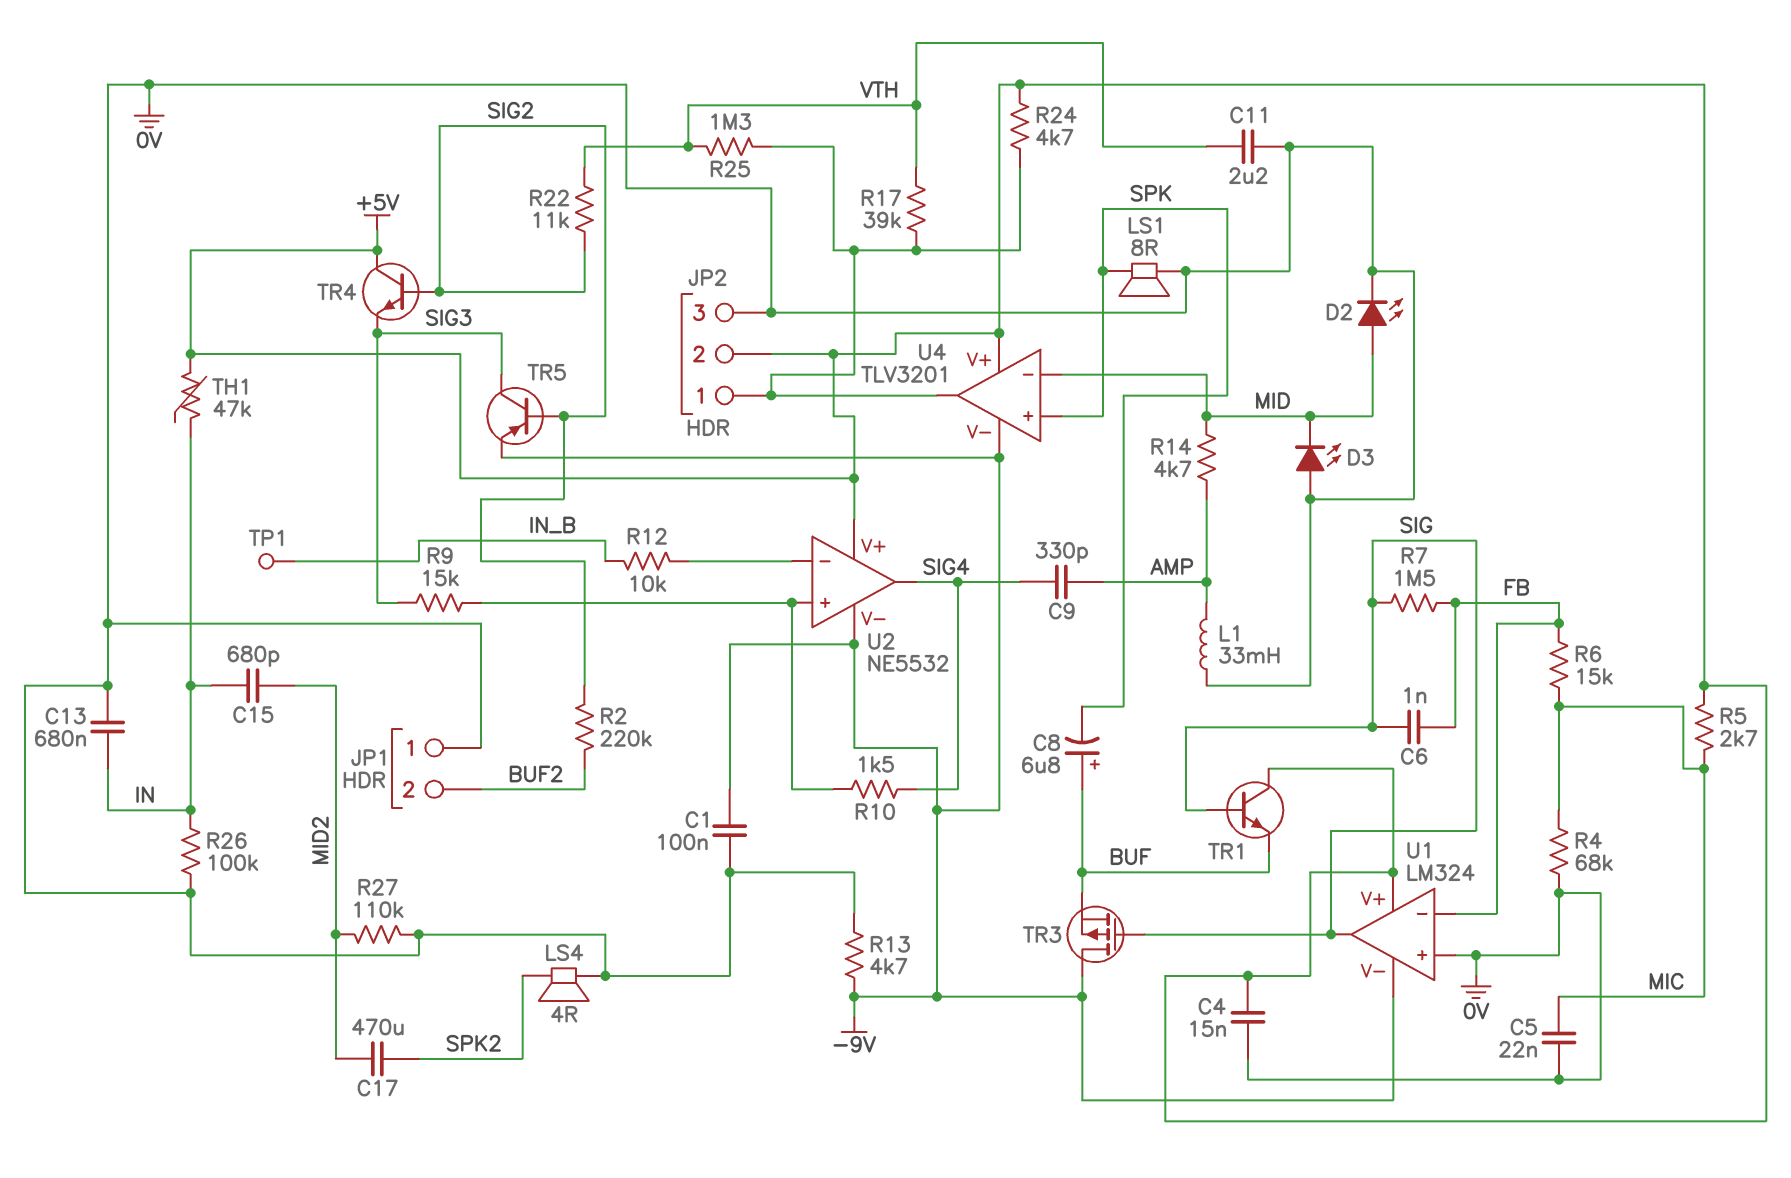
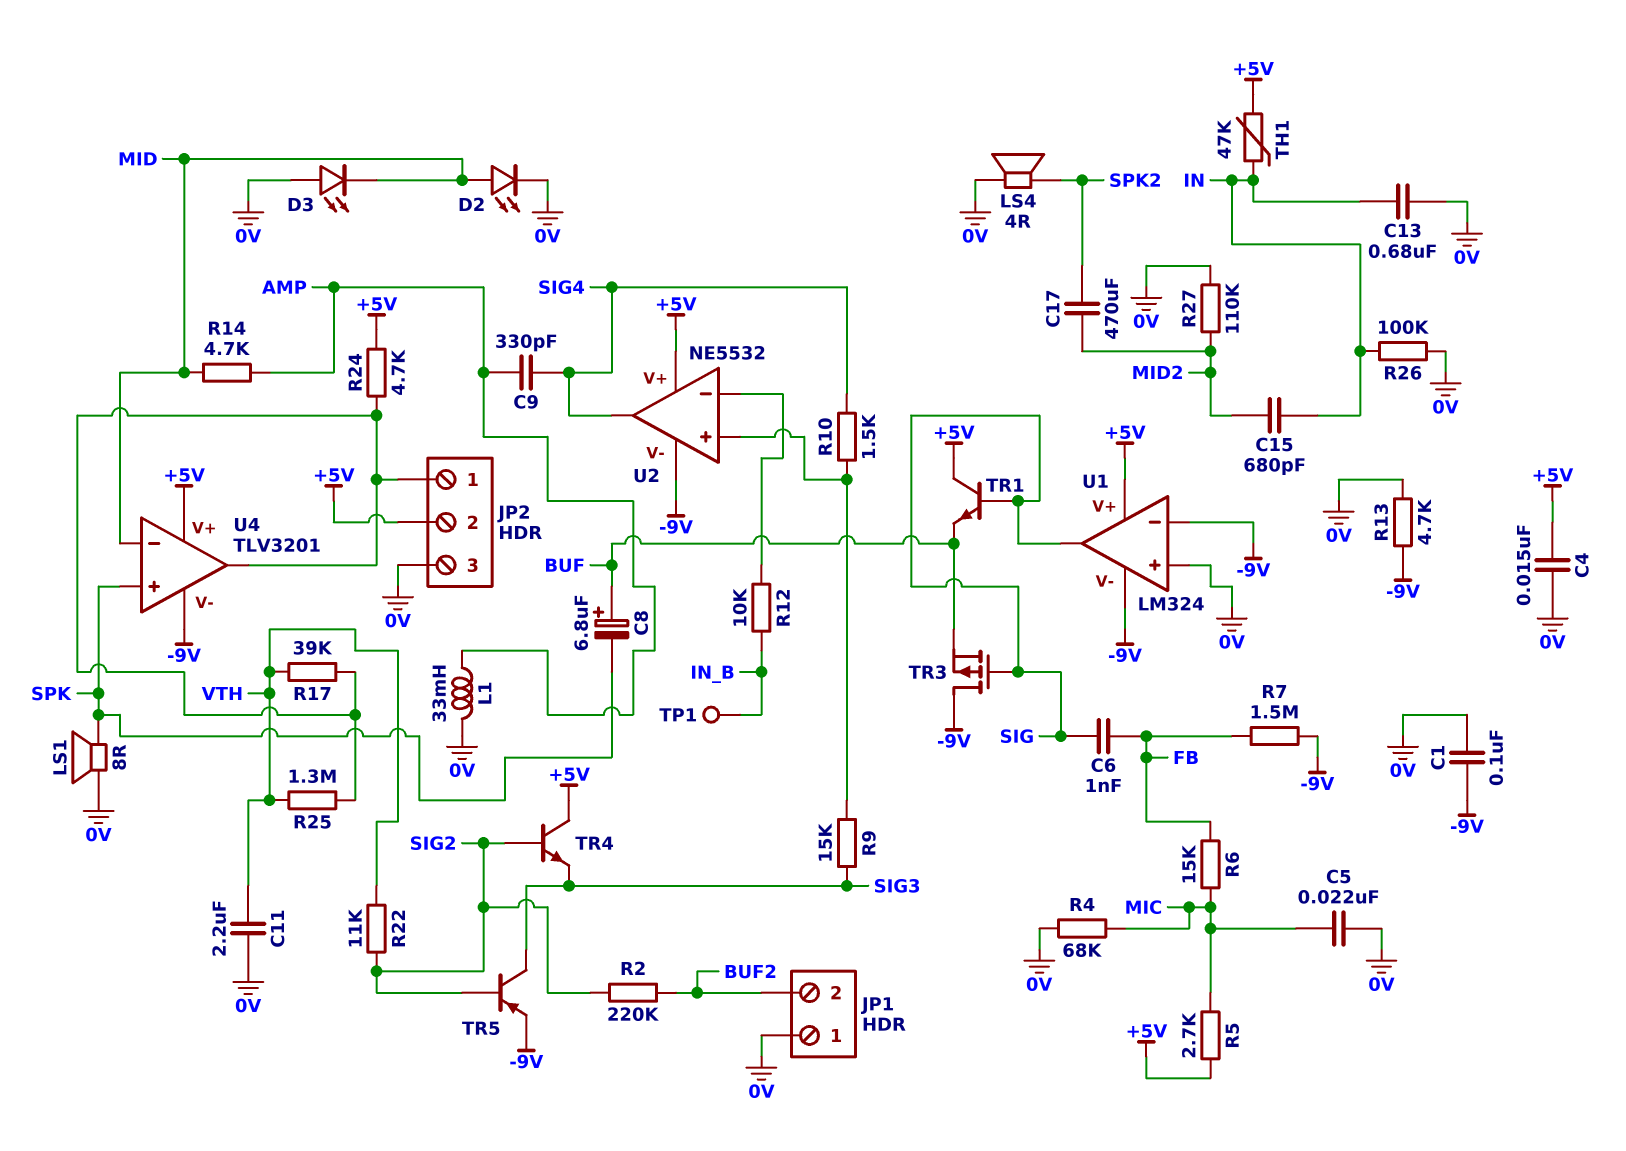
R7: 1.5M (FB, SIG) -> 1.5M (-9V, FB)
U1 pin in-: FB -> -9V

